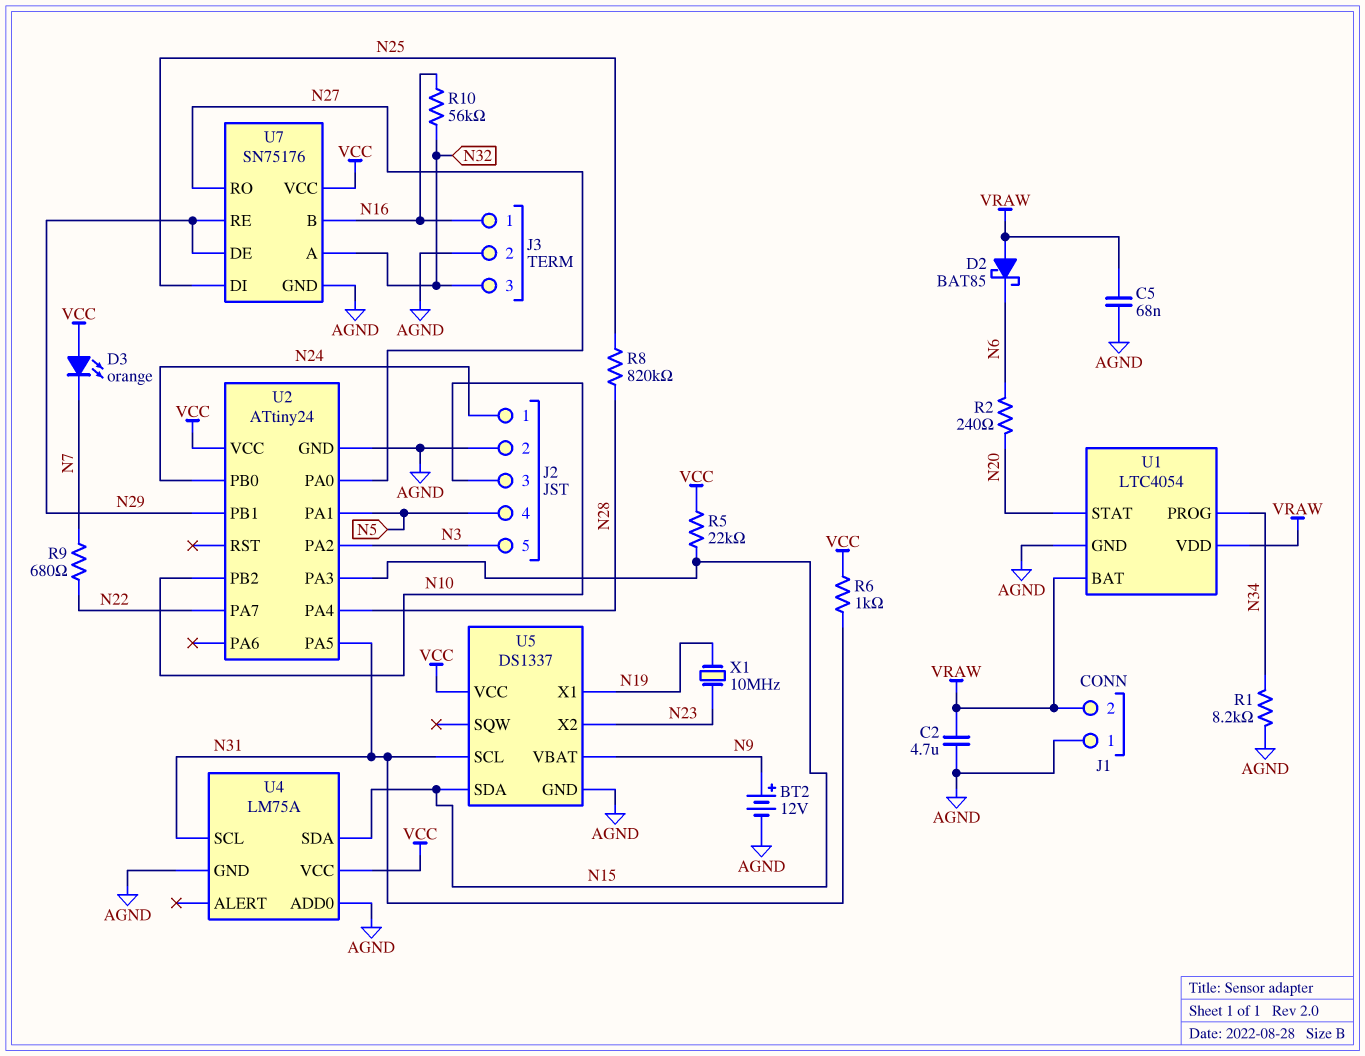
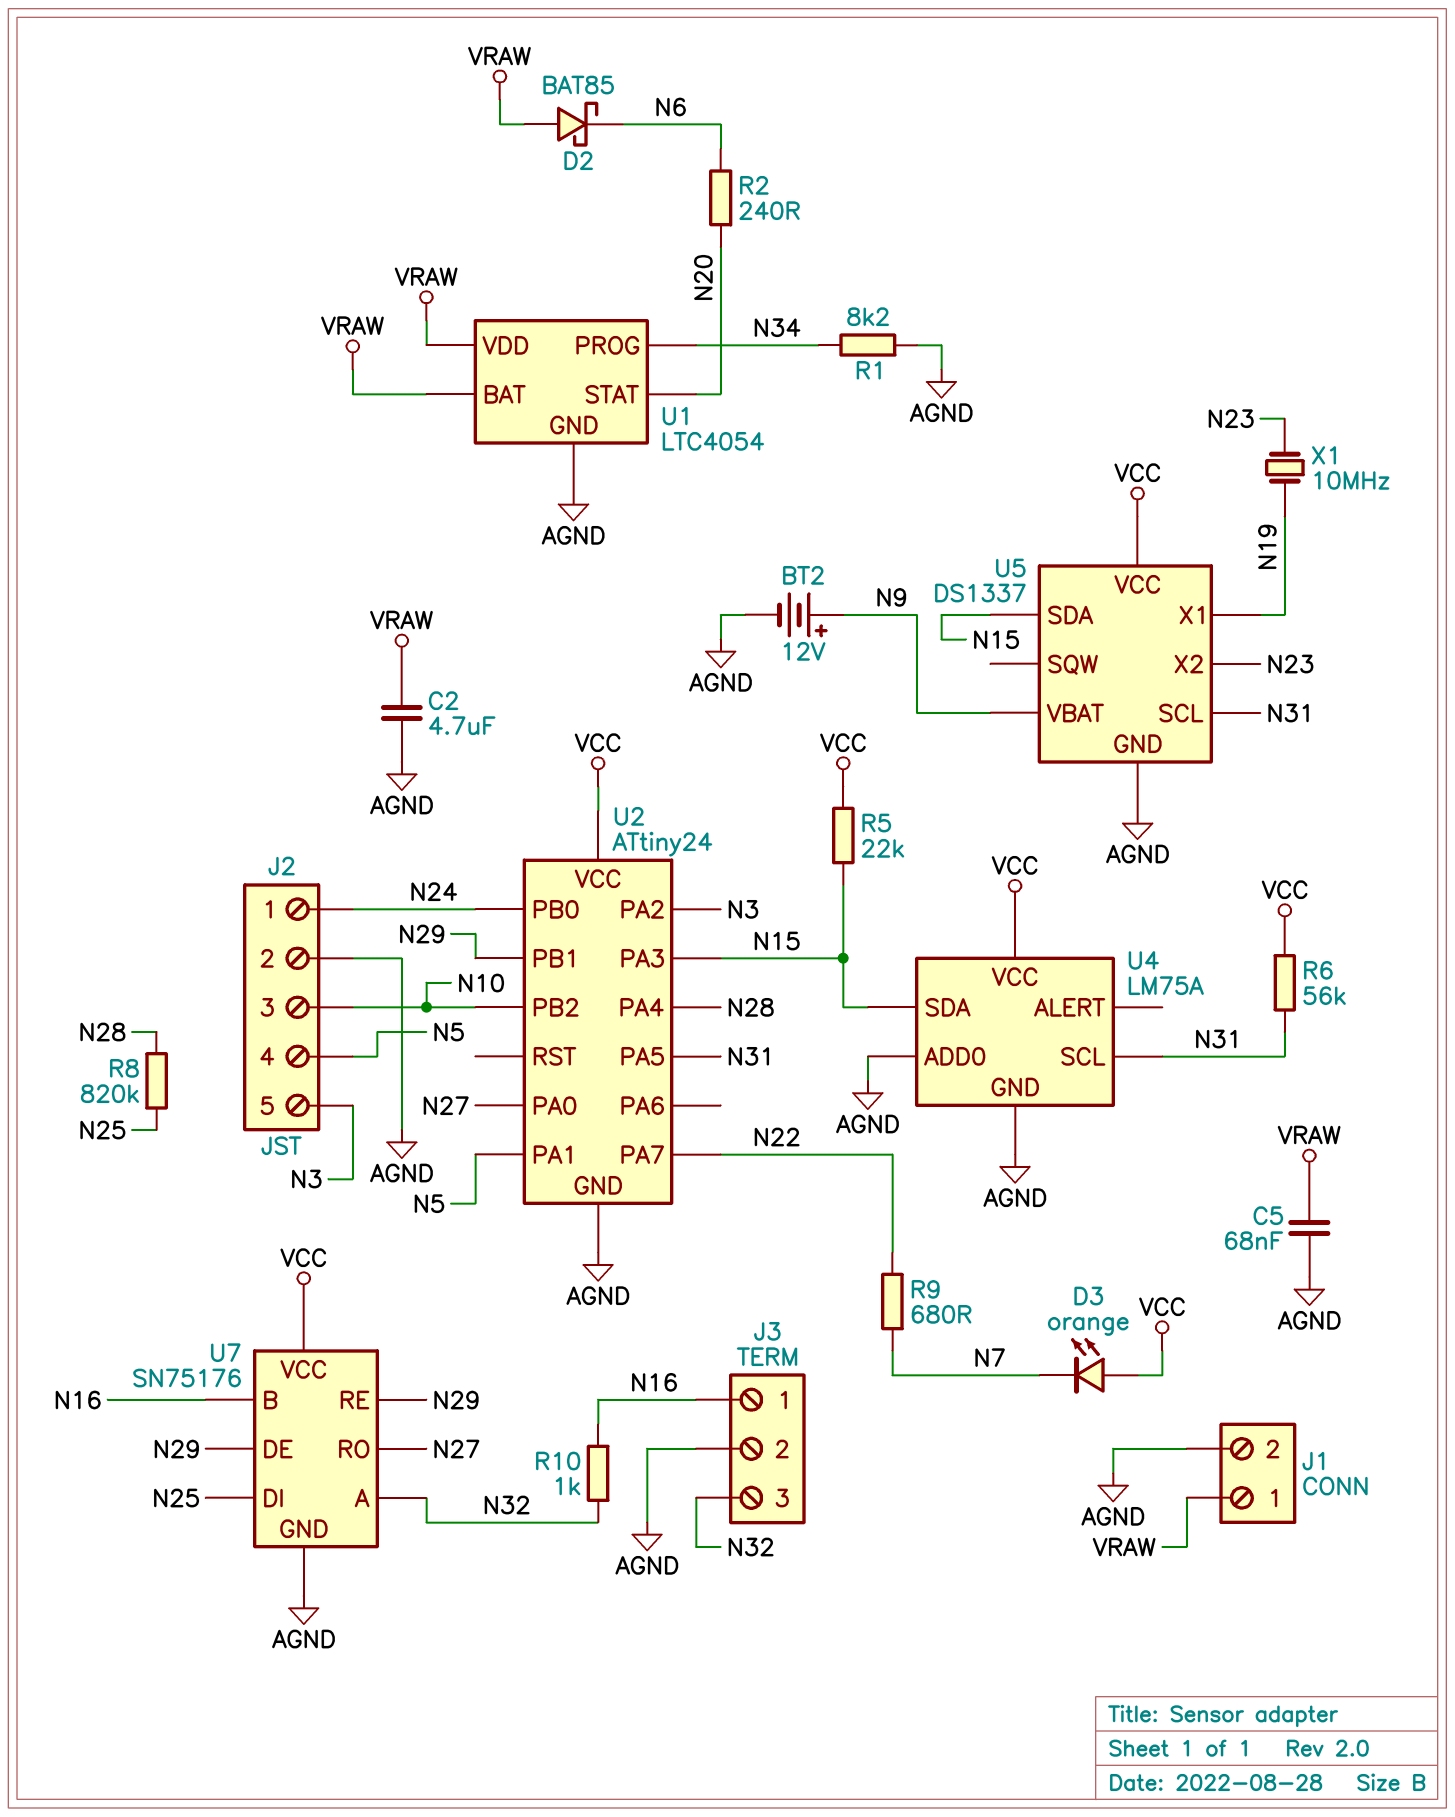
J1 pin 1: AGND -> VRAW
J1 pin 2: VRAW -> AGND
R6: 1k (N31, VCC) -> 56k (N31, VCC)
R10: 56k (N16, N32) -> 1k (N16, N32)

